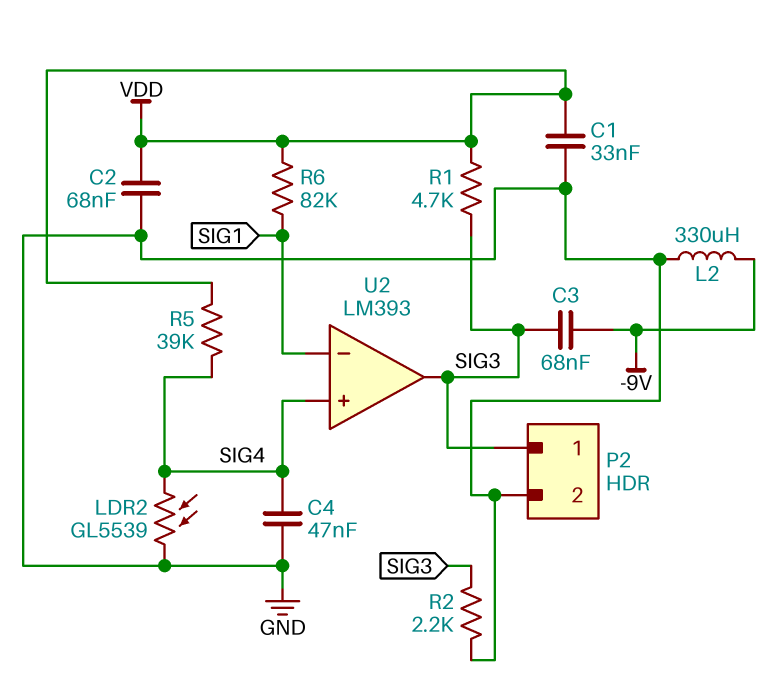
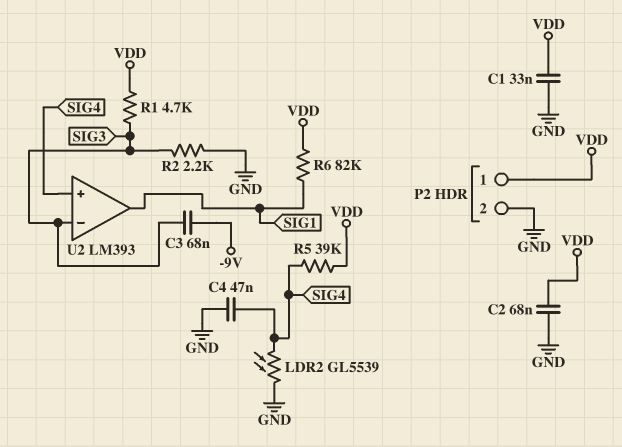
L2: 330uH (-9V, GND) -> none
P2 pin 1: SIG3 -> VDD
U2 pin in-: SIG1 -> SIG3
U2 pin out: SIG3 -> SIG1

